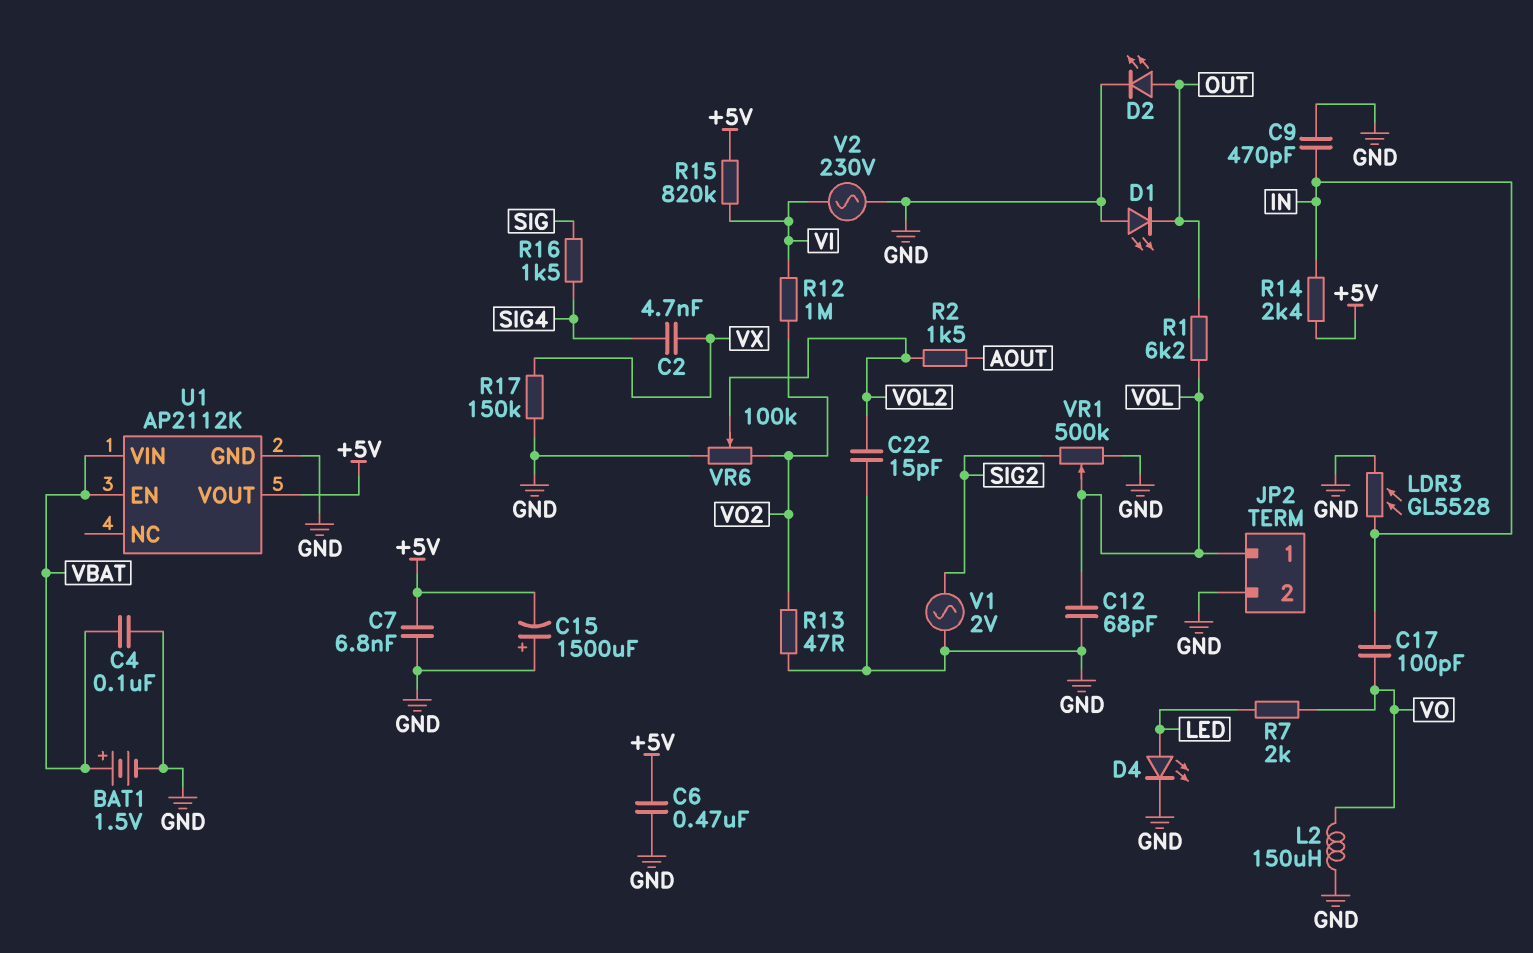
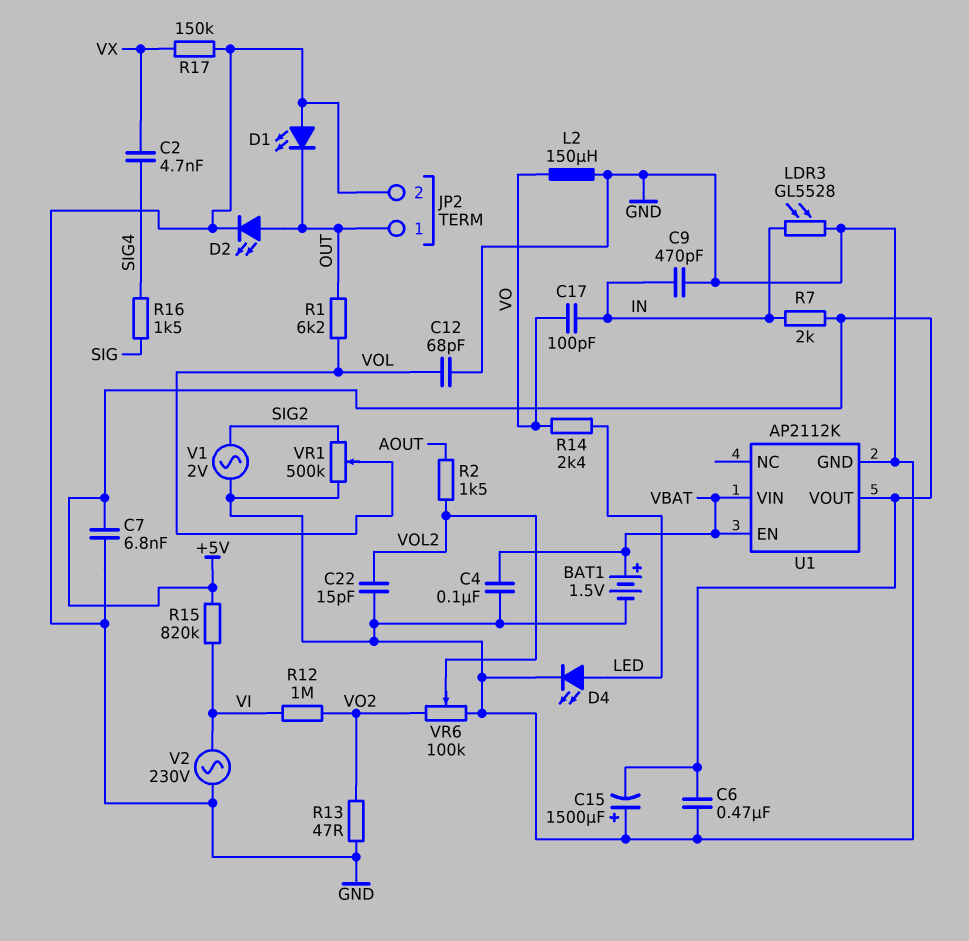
JP2 pin 1: VOL -> OUT
R7: 2k (LED, VO) -> 2k (+5V, IN)
R14: 2.4k (+5V, IN) -> 2.4k (LED, VO)

